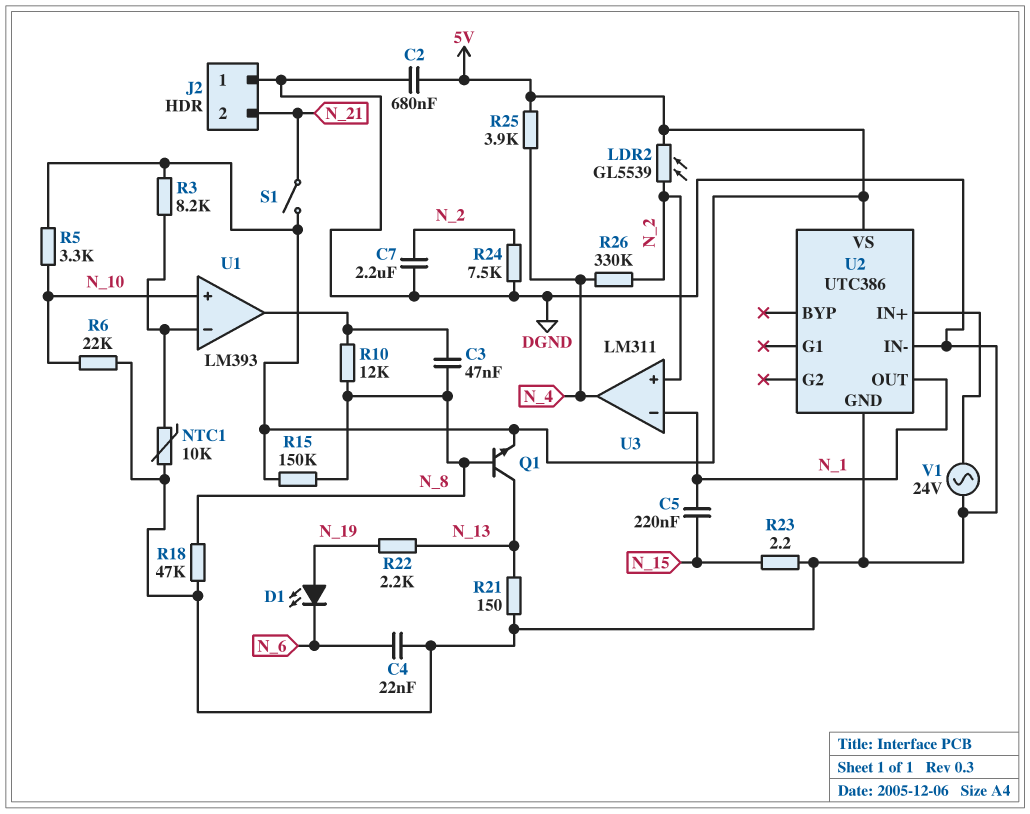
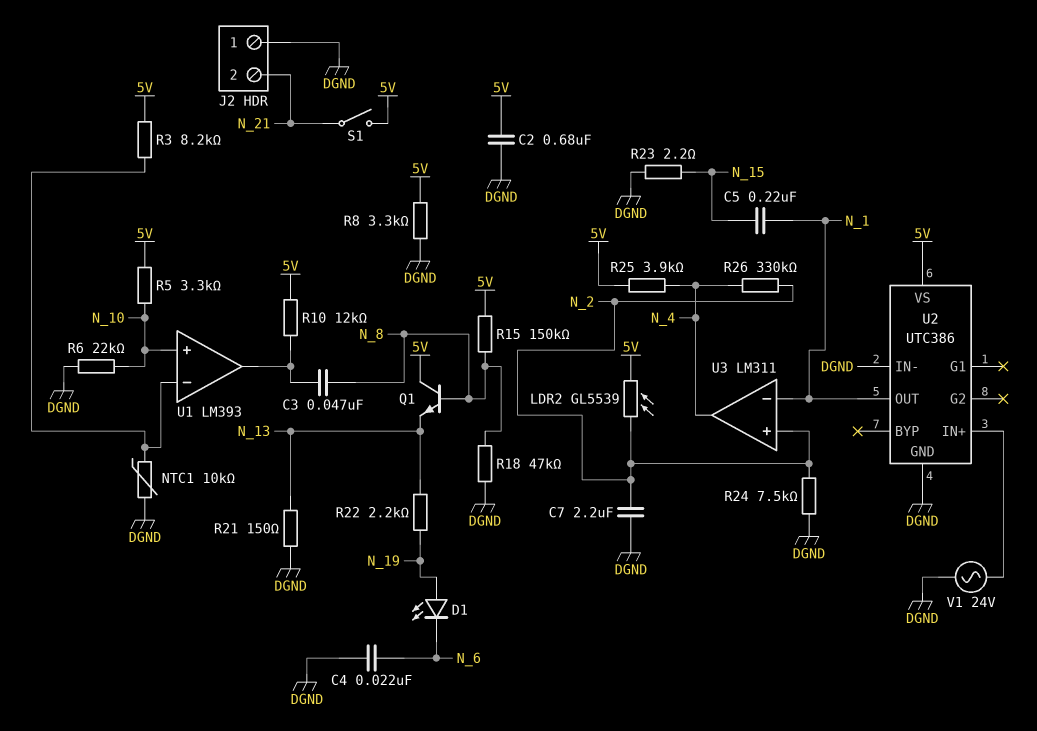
Q1: NPN (B N_8, C N_13, E 5V) -> NPN (B N_8, C 5V, E N_13)
R8: none -> 3.3k (5V, DGND)
R10: 12k (N_8, U1/out) -> 12k (5V, U1/out)

